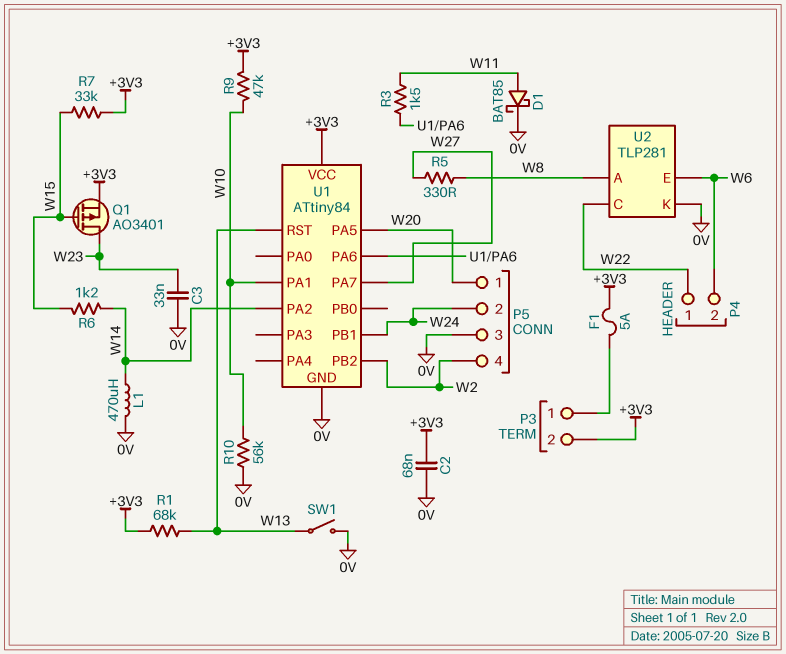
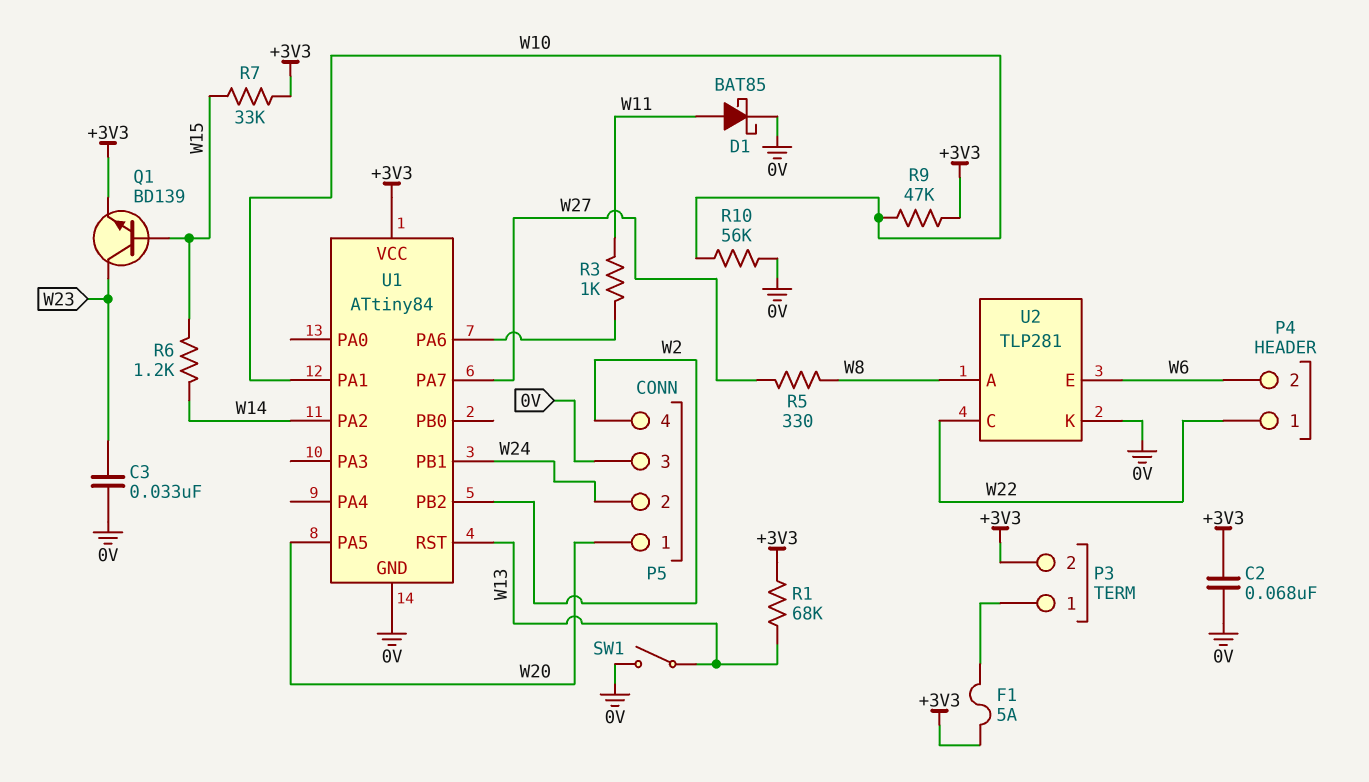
L1: 470uH (0V, W14) -> none
Q1: PMOS AO3401 (G W15, D W23, S +3V3) -> NPN BD139 (B W15, C W23, E +3V3)
R3: 1.5k (U1/PA6, W11) -> 1k (U1/PA6, W11)

